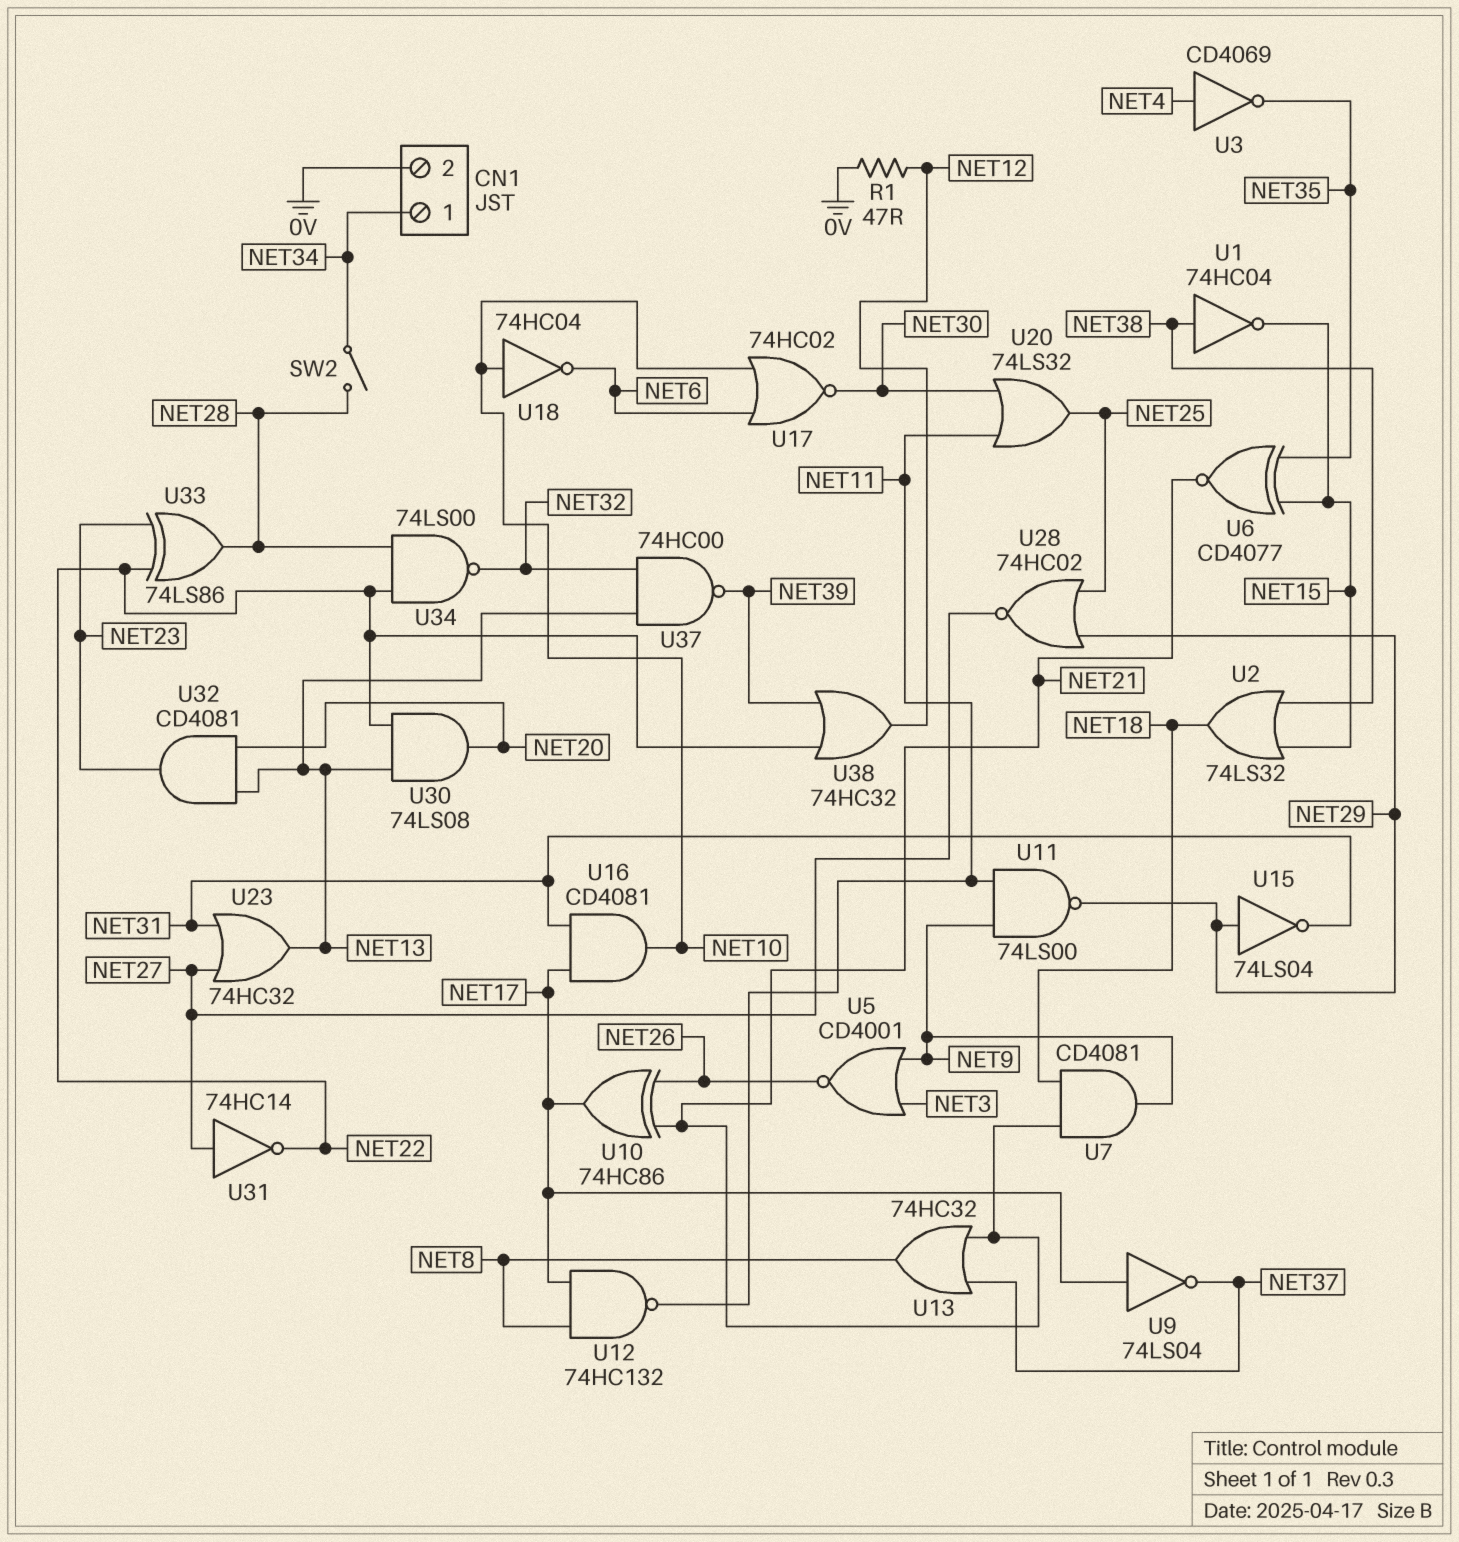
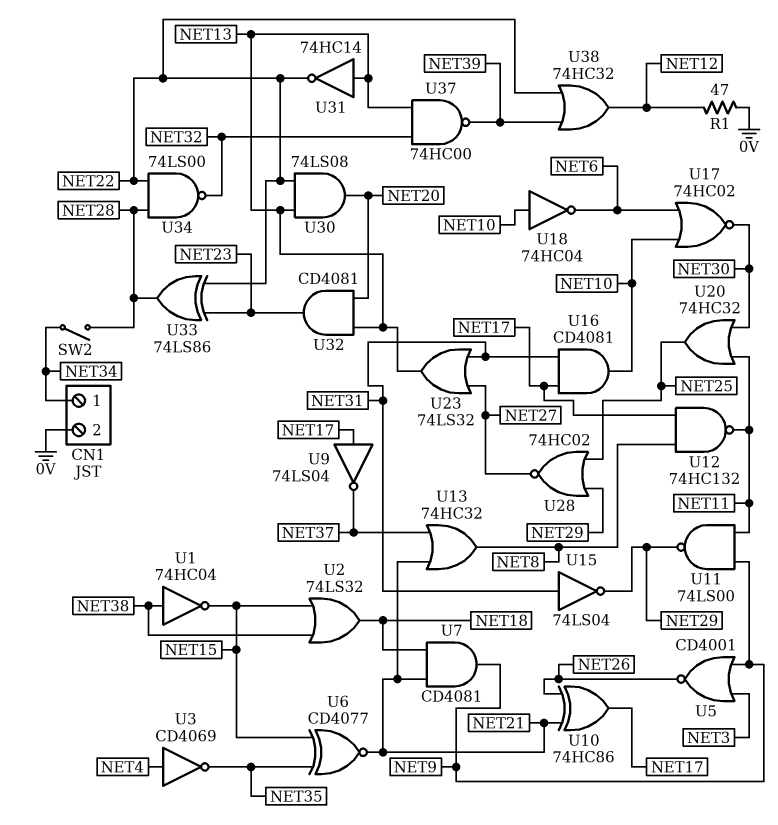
U15: NOT 74LS04 (in NET29, out NET31) -> NOT 74LS04 (in NET31, out NET29)
U20: OR 74LS32 (in NET11, in NET30, out NET25) -> OR 74HC32 (in NET11, in NET30, out NET25)
U23: OR 74HC32 (in NET27, in NET31, out NET13) -> OR 74LS32 (in NET27, in NET31, out NET13)
U31: NOT 74HC14 (in NET27, out NET22) -> NOT 74HC14 (in NET13, out NET22)

